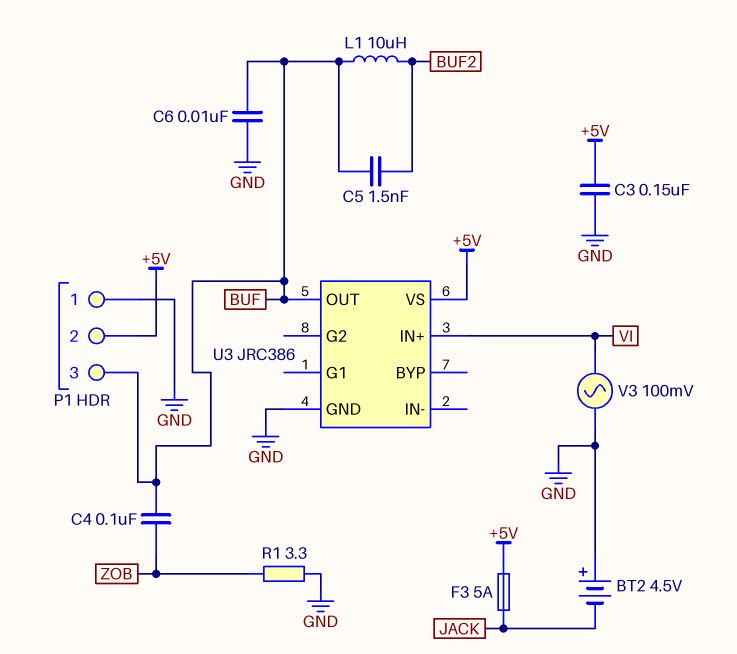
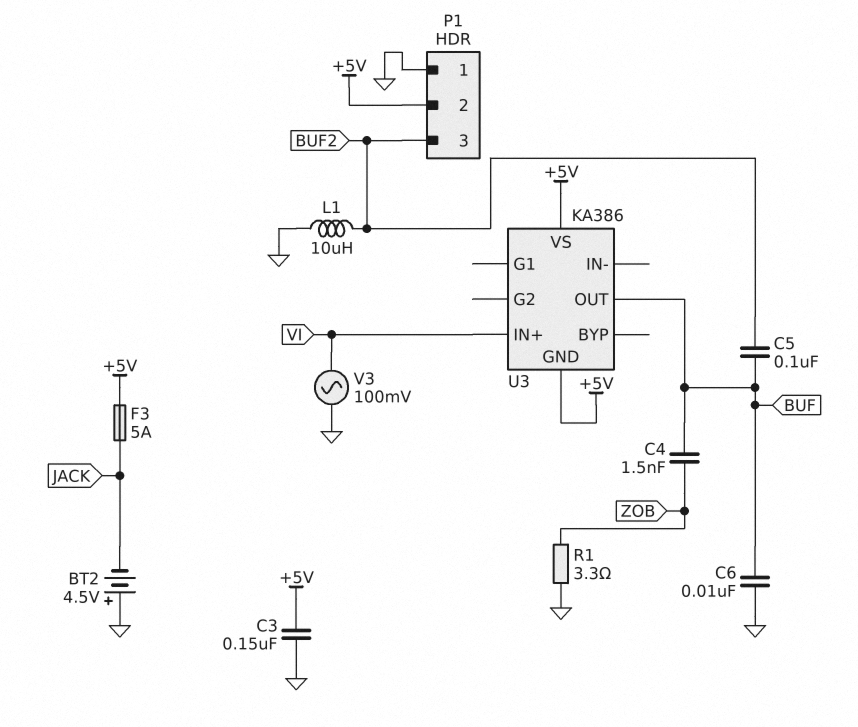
C4: 100nF (BUF, ZOB) -> 1.5nF (BUF, ZOB)
C5: 1.5nF (BUF, BUF2) -> 100nF (BUF, BUF2)
L1: 10uH (BUF, BUF2) -> 10uH (BUF2, GND)
P1 pin 3: BUF -> BUF2
U3: JRC386 -> KA386
U3 pin GND: GND -> +5V

